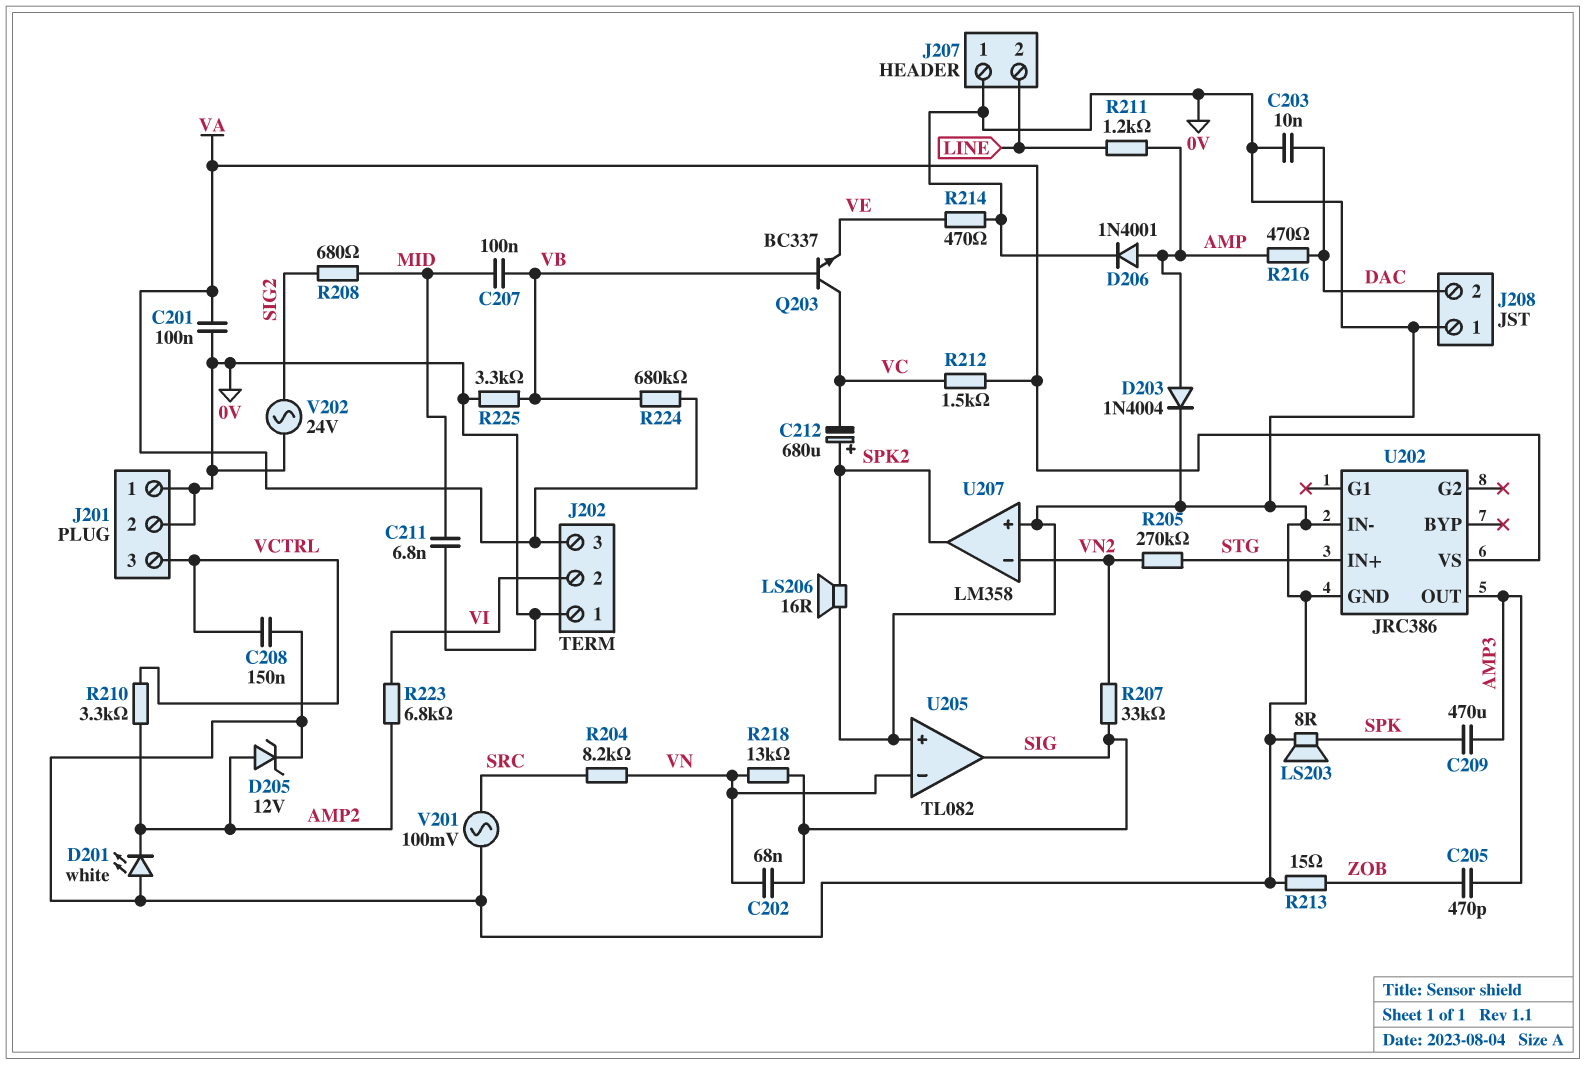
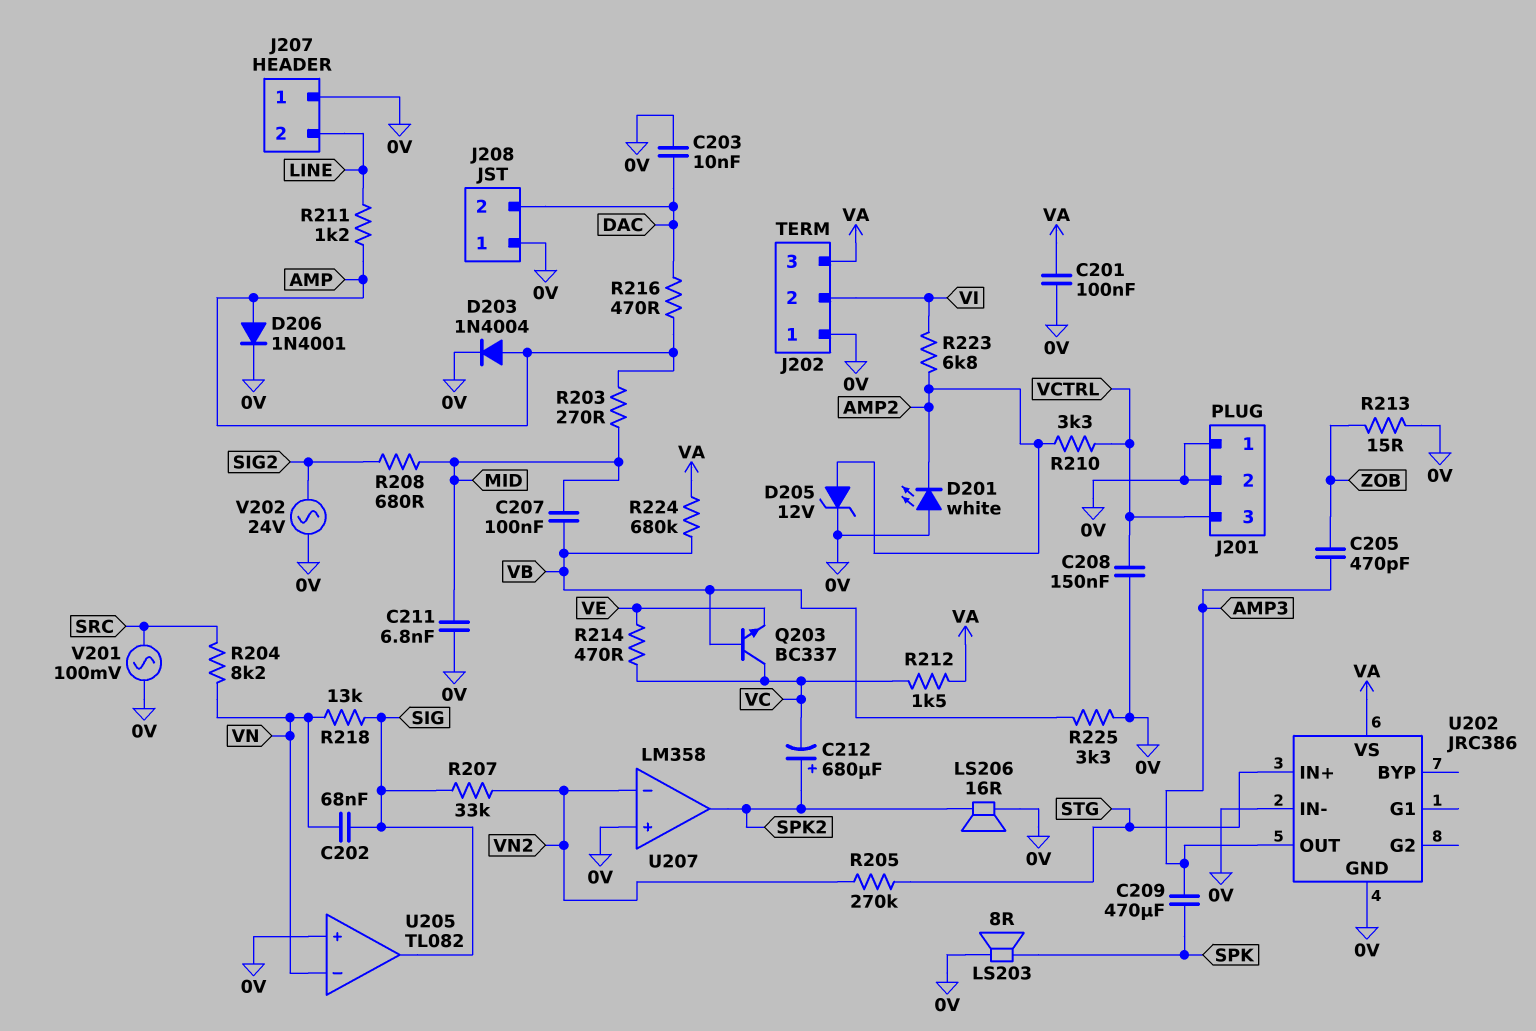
R203: none -> 270 (AMP, MID)
R214: 470 (0V, VE) -> 470 (VC, VE)

